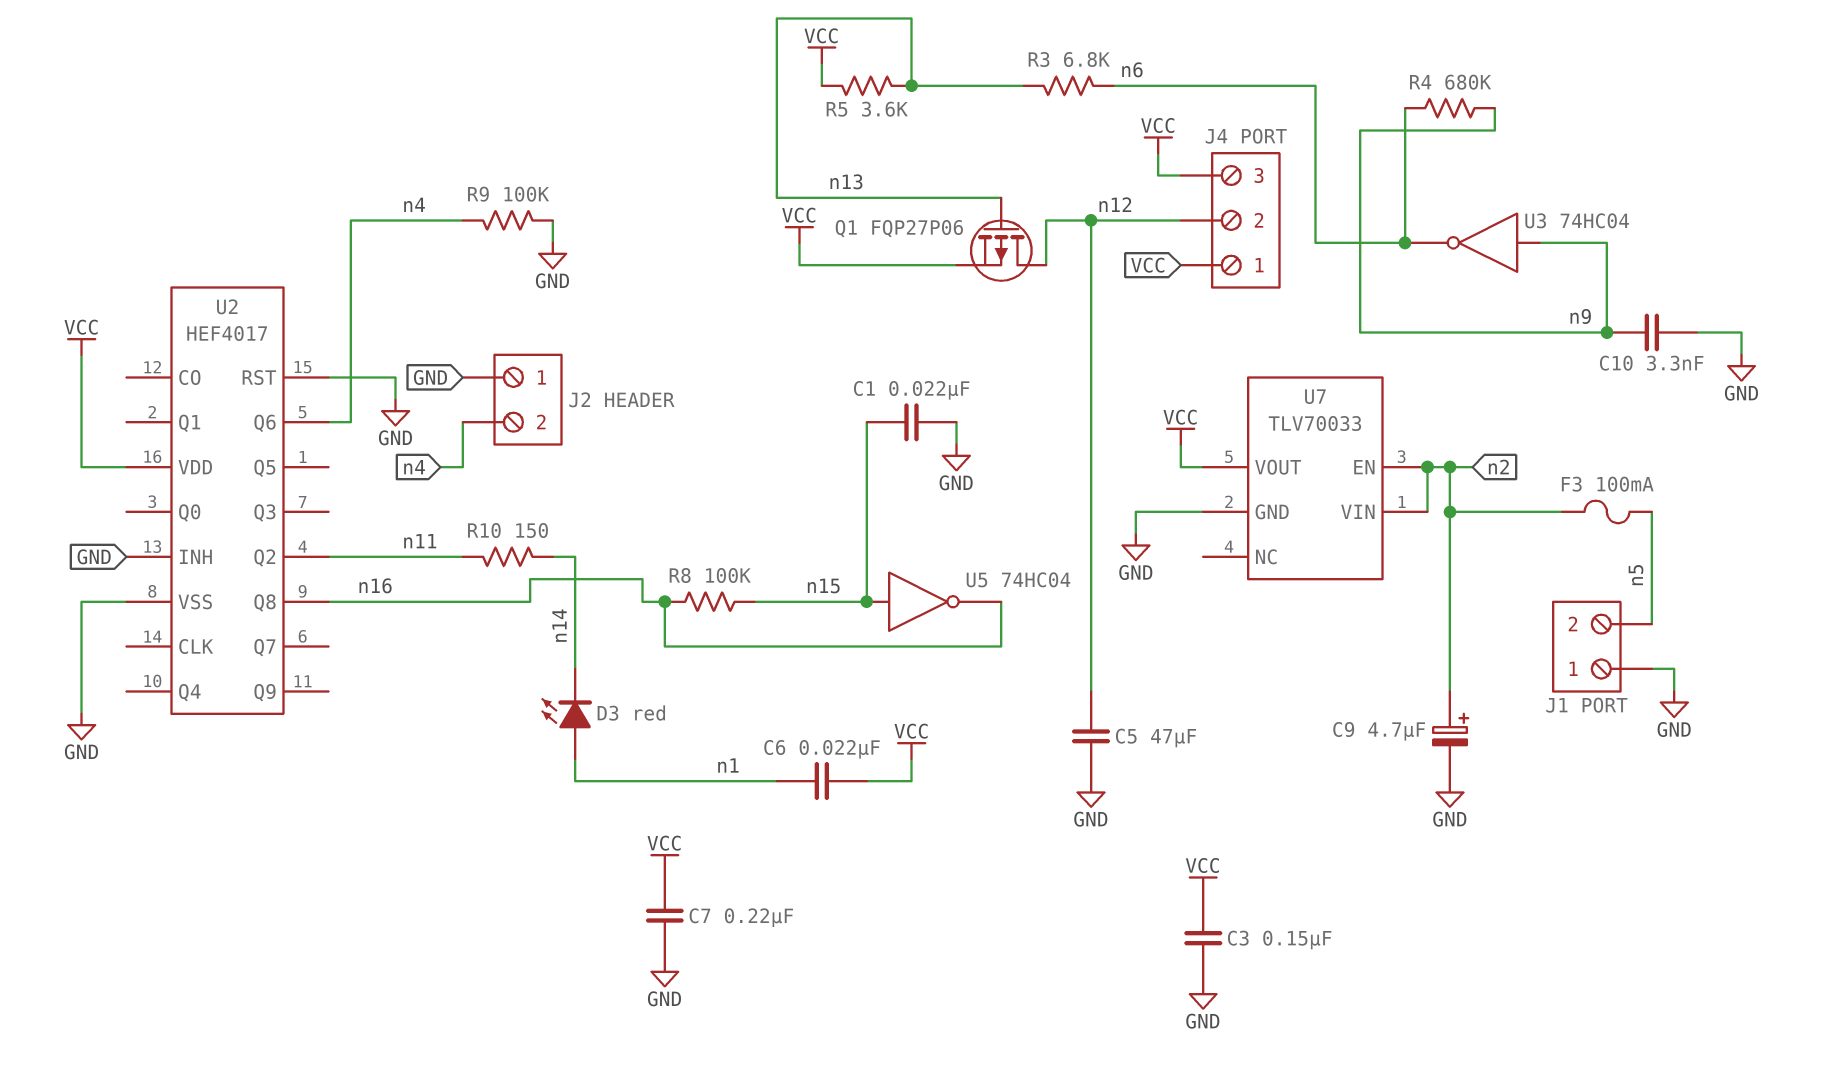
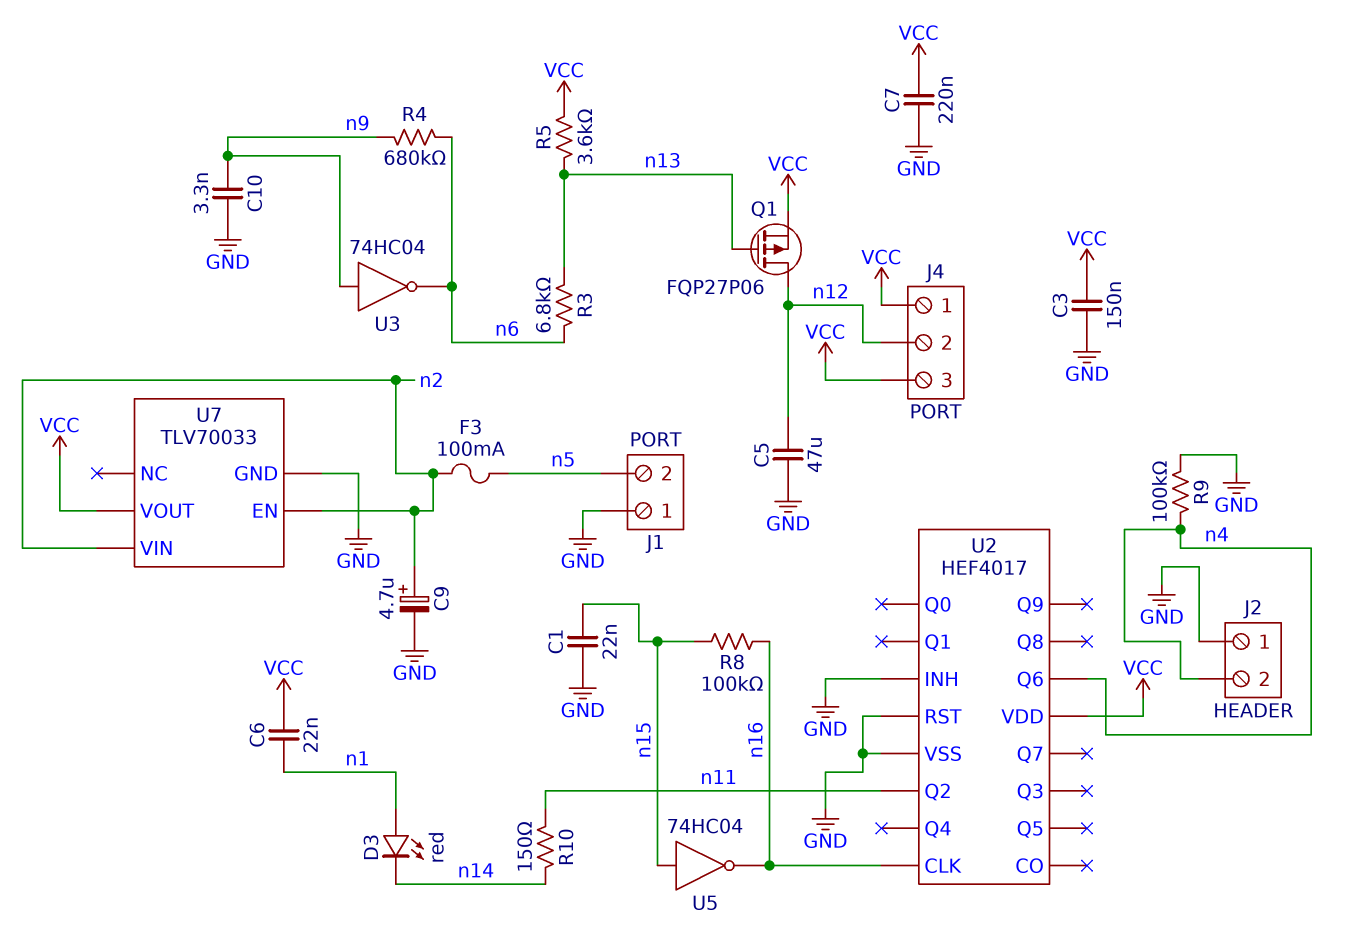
U2 pin CLK: none -> n16
U2 pin Q8: n16 -> none

